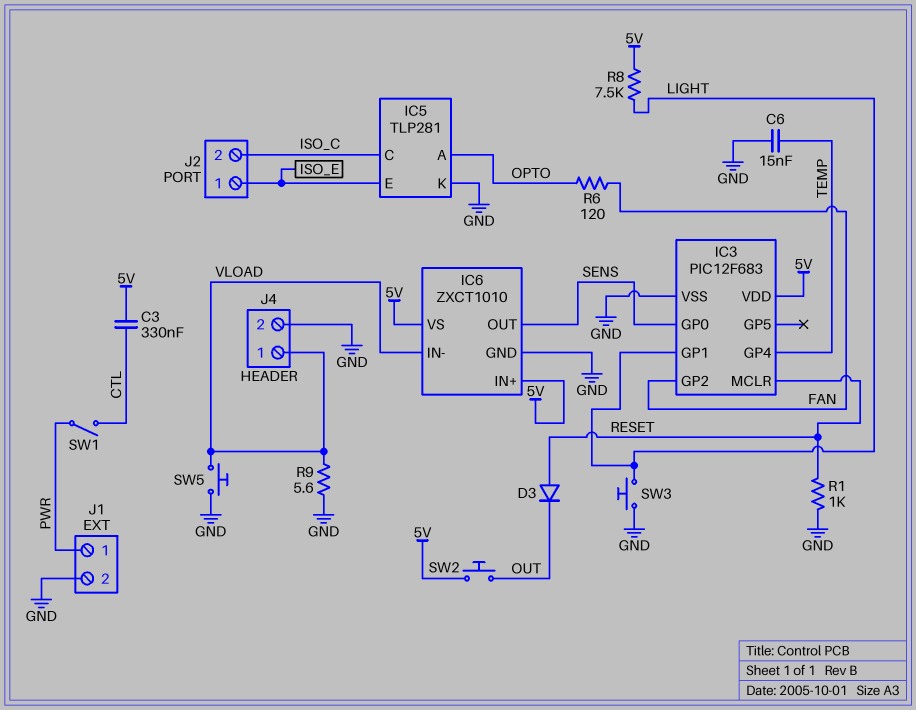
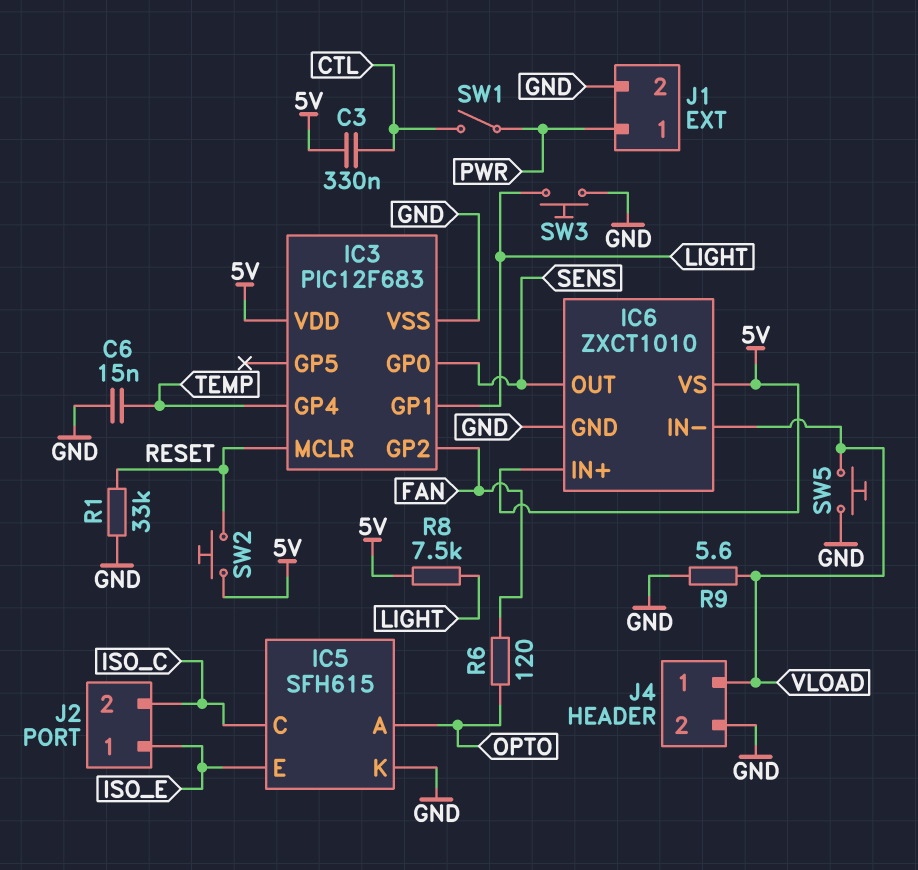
D3: diode (A RESET, K OUT) -> none
IC5: TLP281 -> SFH615
R1: 1k (GND, RESET) -> 33k (GND, RESET)
SW2: button (5V, OUT) -> button (5V, RESET)

